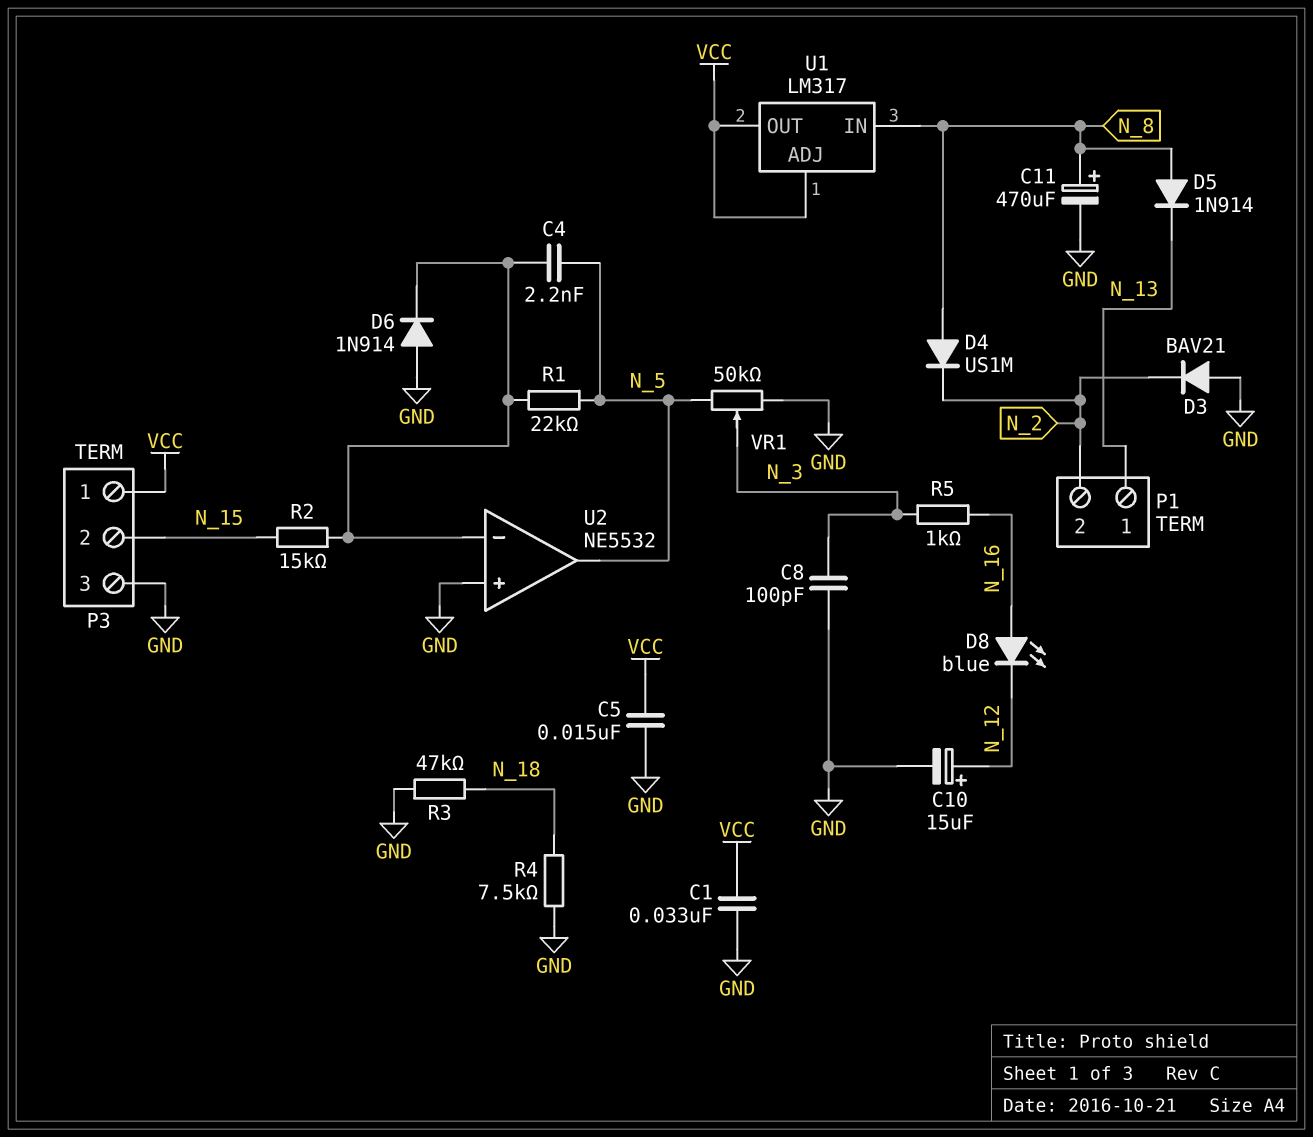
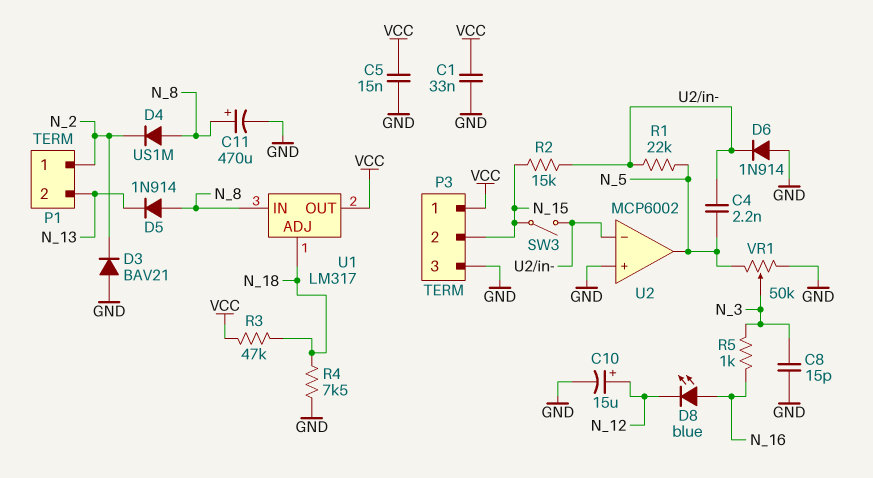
C8: 100pF (GND, N_3) -> 15pF (GND, N_3)
P1 pin 1: N_13 -> N_2
P1 pin 2: N_2 -> N_13
R3: 47k (GND, N_18) -> 47k (N_18, VCC)
SW3: none -> switch (N_15, U2/in-)
U1 pin ADJ: VCC -> N_18
U2: NE5532 -> MCP6002

